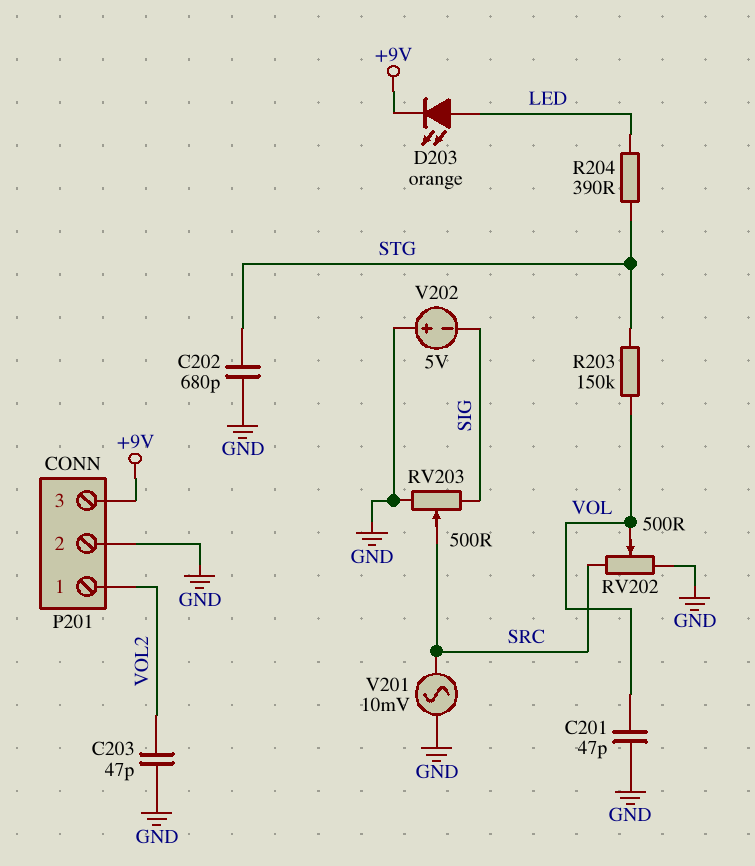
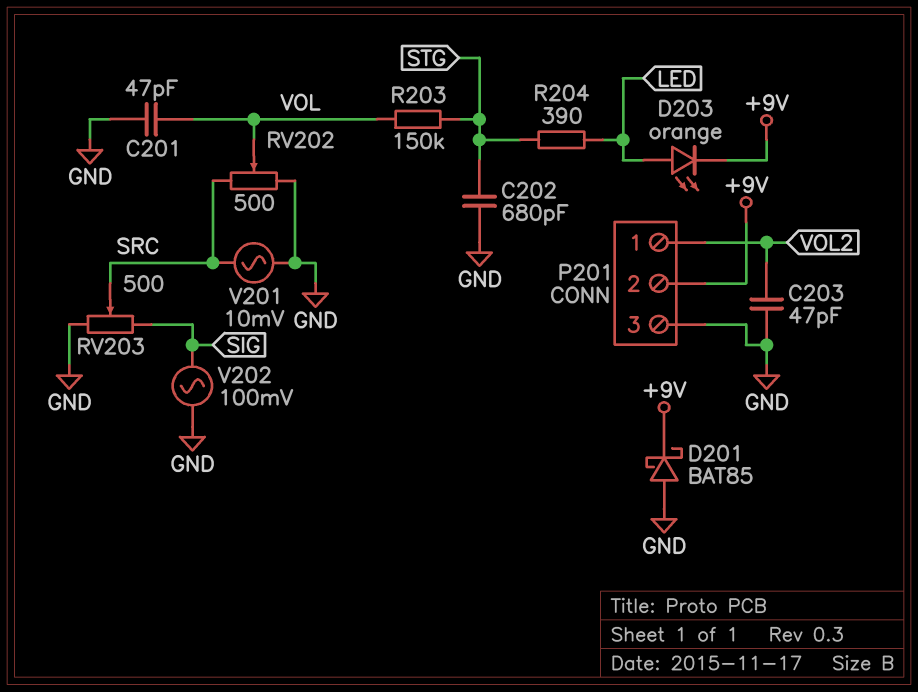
D201: none -> schottky BAT85 (A GND, K +9V)
P201 pin 2: GND -> +9V
P201 pin 3: +9V -> GND
V202: 5V (plus GND, minus SIG) -> AC 100mV (GND, SIG)

